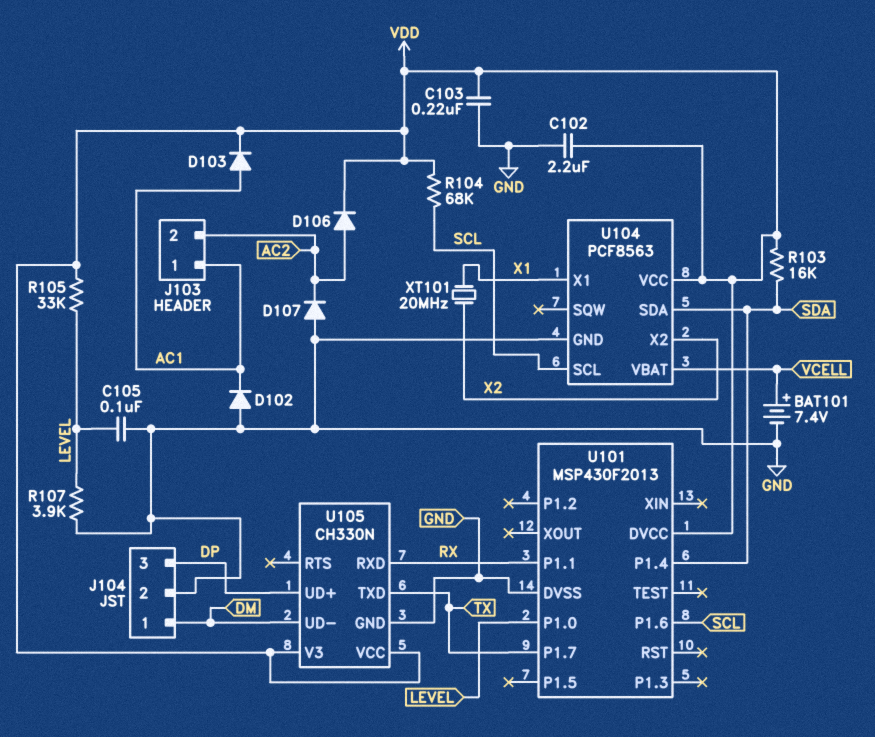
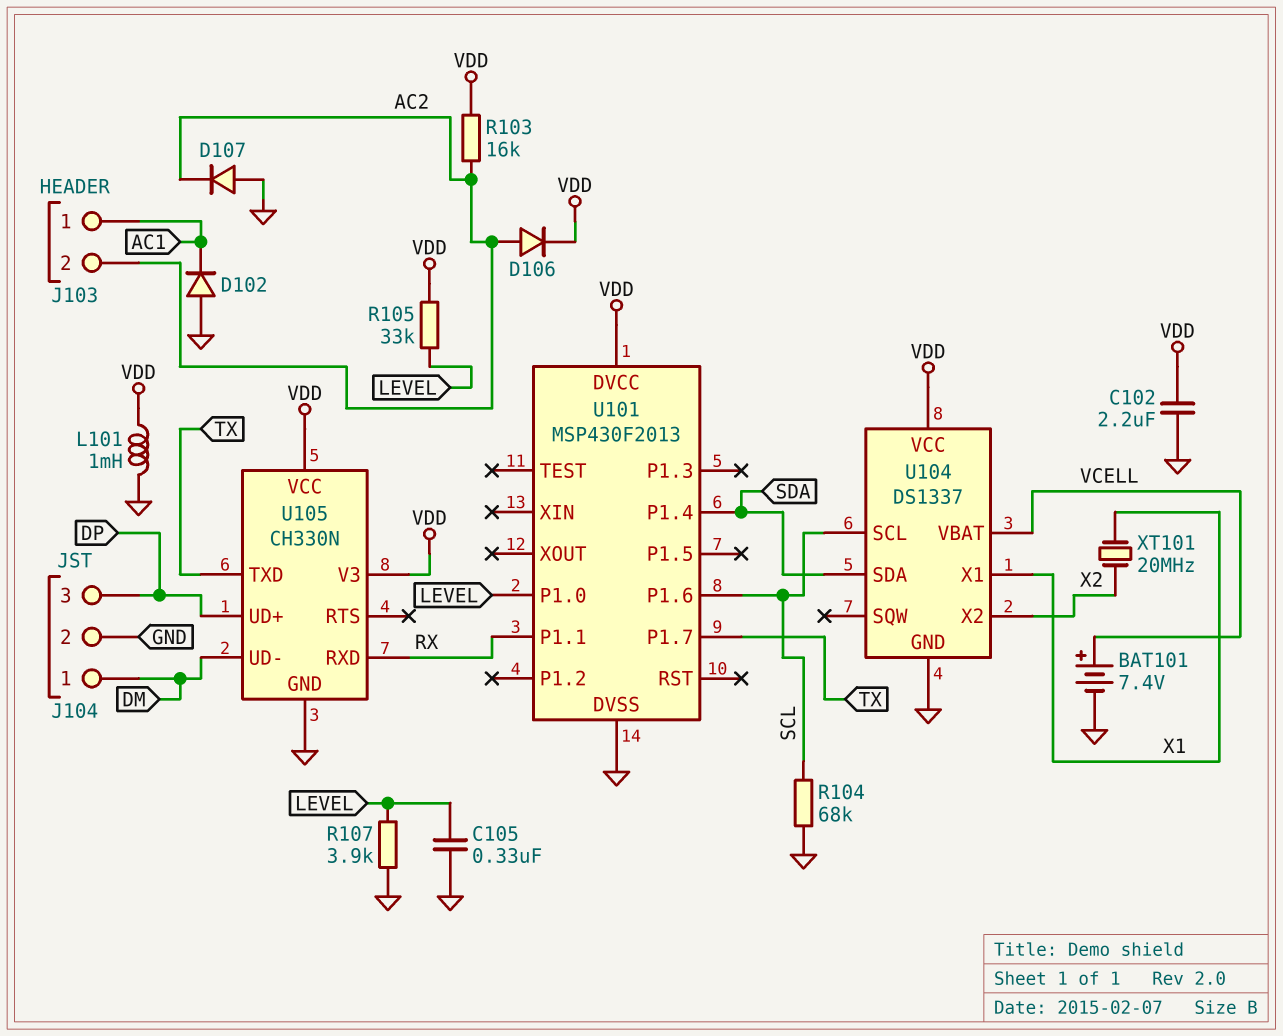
C103: 220nF (GND, VDD) -> none
C105: 100nF (GND, LEVEL) -> 330nF (GND, LEVEL)
D103: diode (A AC1, K VDD) -> none
L101: none -> 1mH (GND, VDD)
R103: 16k (SDA, VDD) -> 16k (AC2, VDD)
R104: 68k (SCL, VDD) -> 68k (GND, SCL)
U104: PCF8563 -> DS1337

